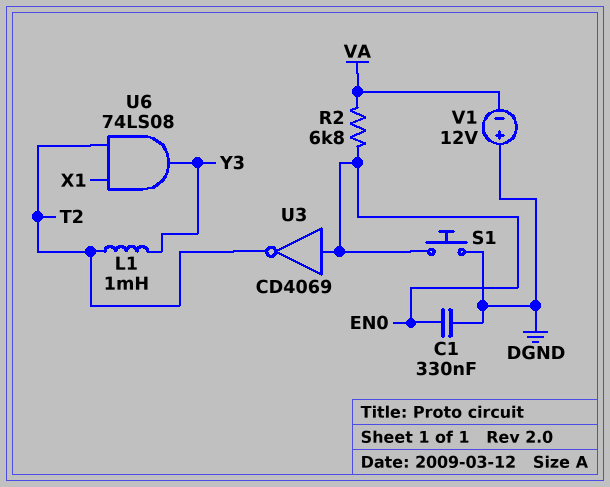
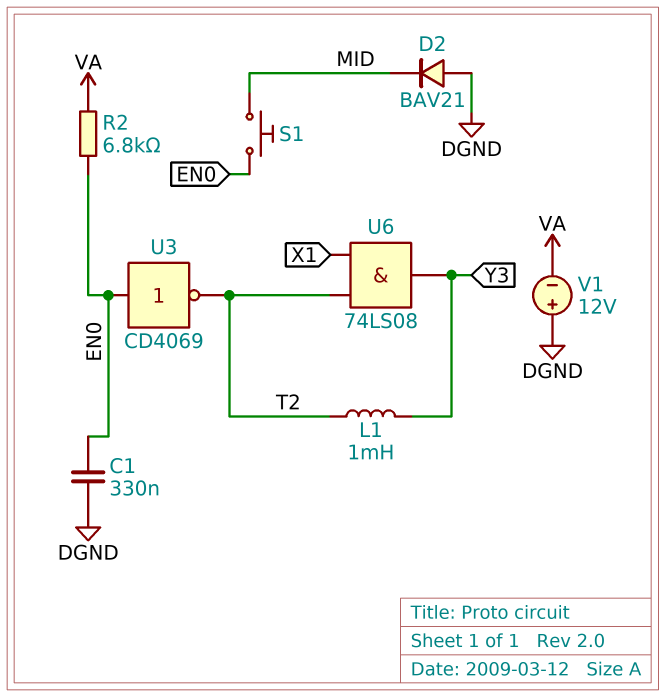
D2: none -> diode BAV21 (A DGND, K MID)
S1: button (DGND, EN0) -> button (EN0, MID)

